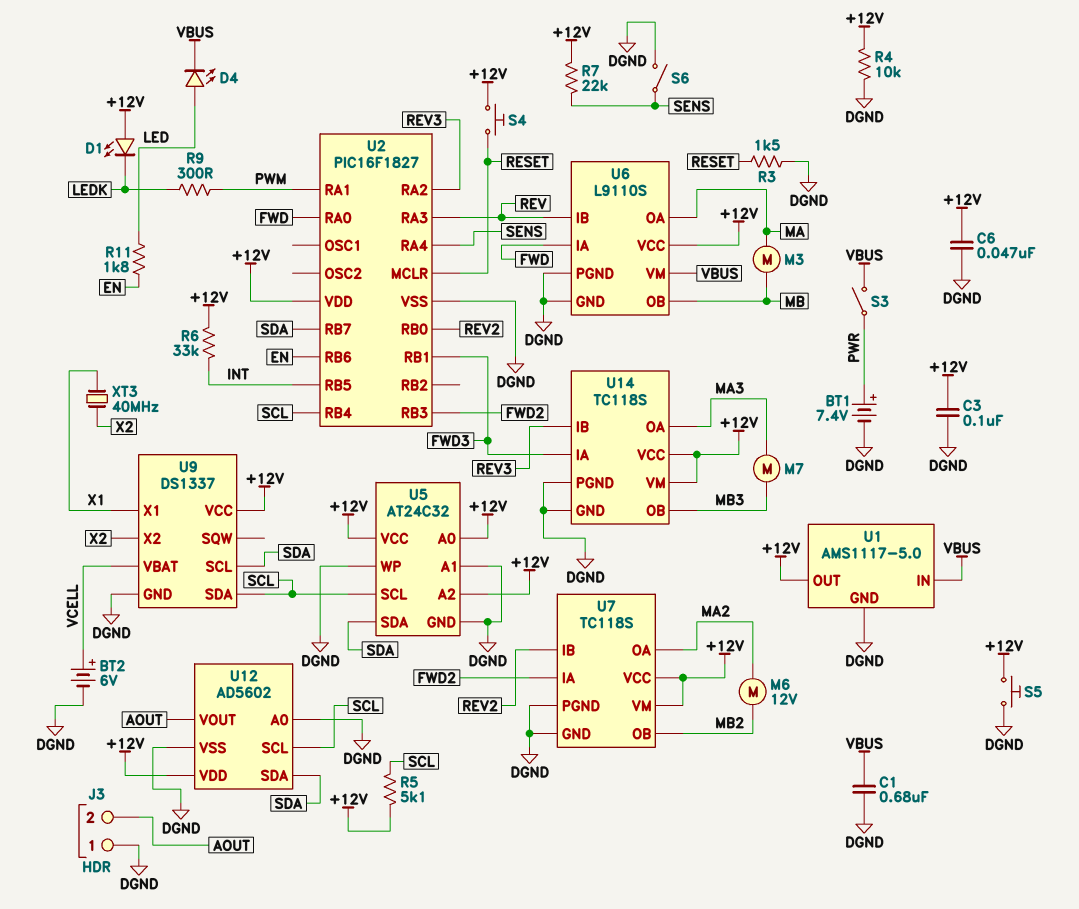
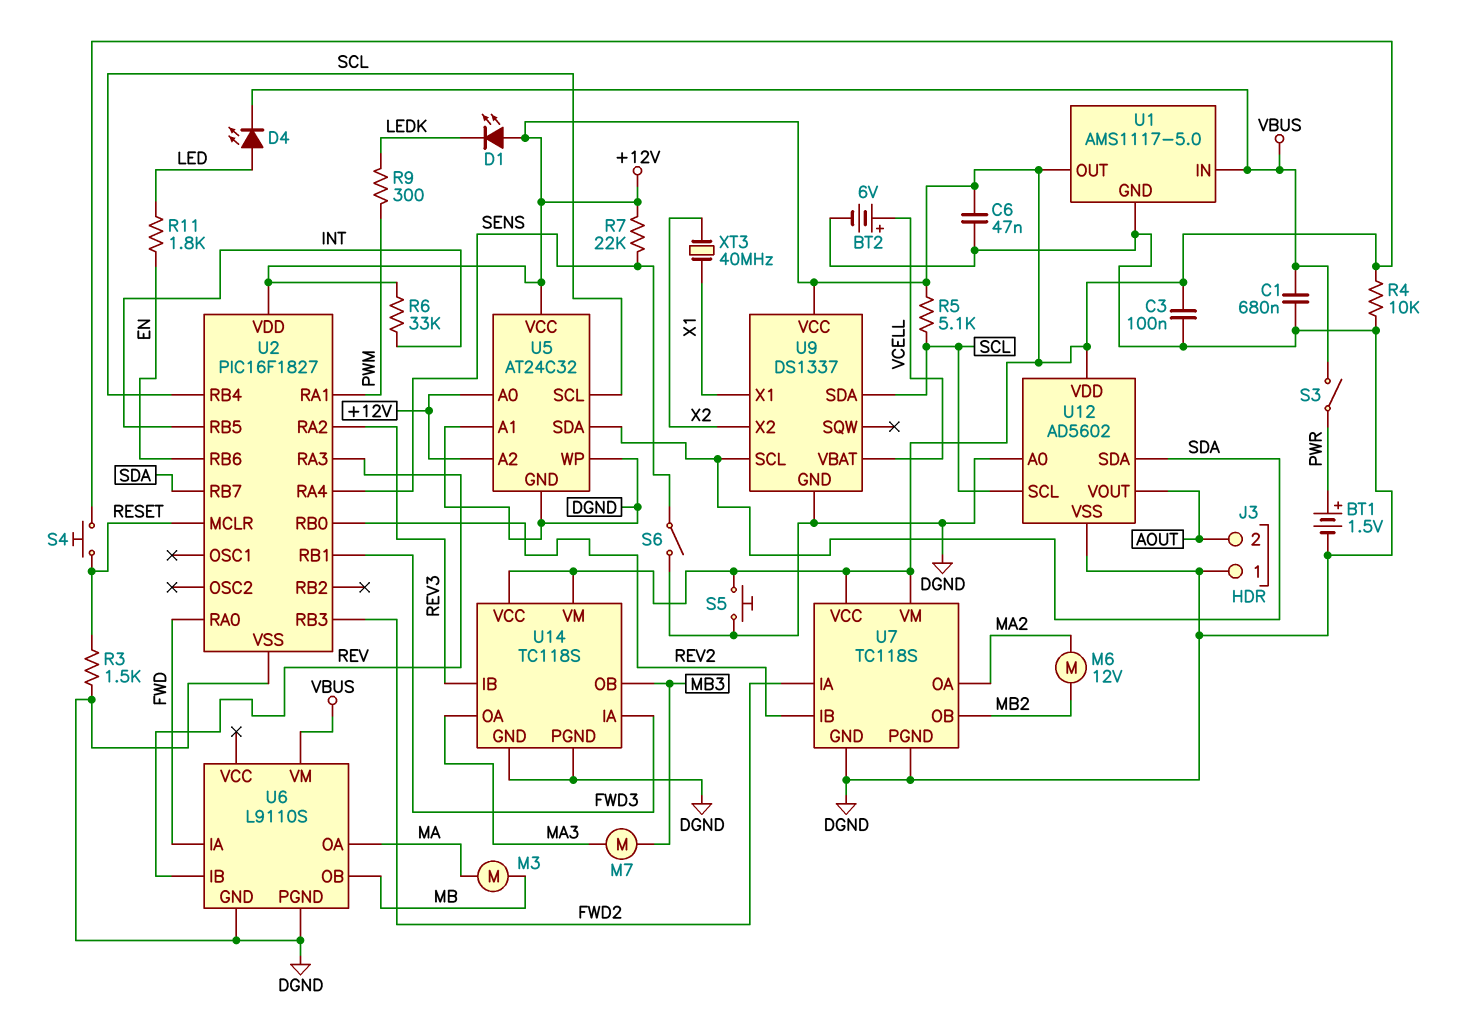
BT1: 7.4V (plus PWR, minus DGND) -> 1.5V (plus PWR, minus DGND)
U6 pin VCC: +12V -> none

